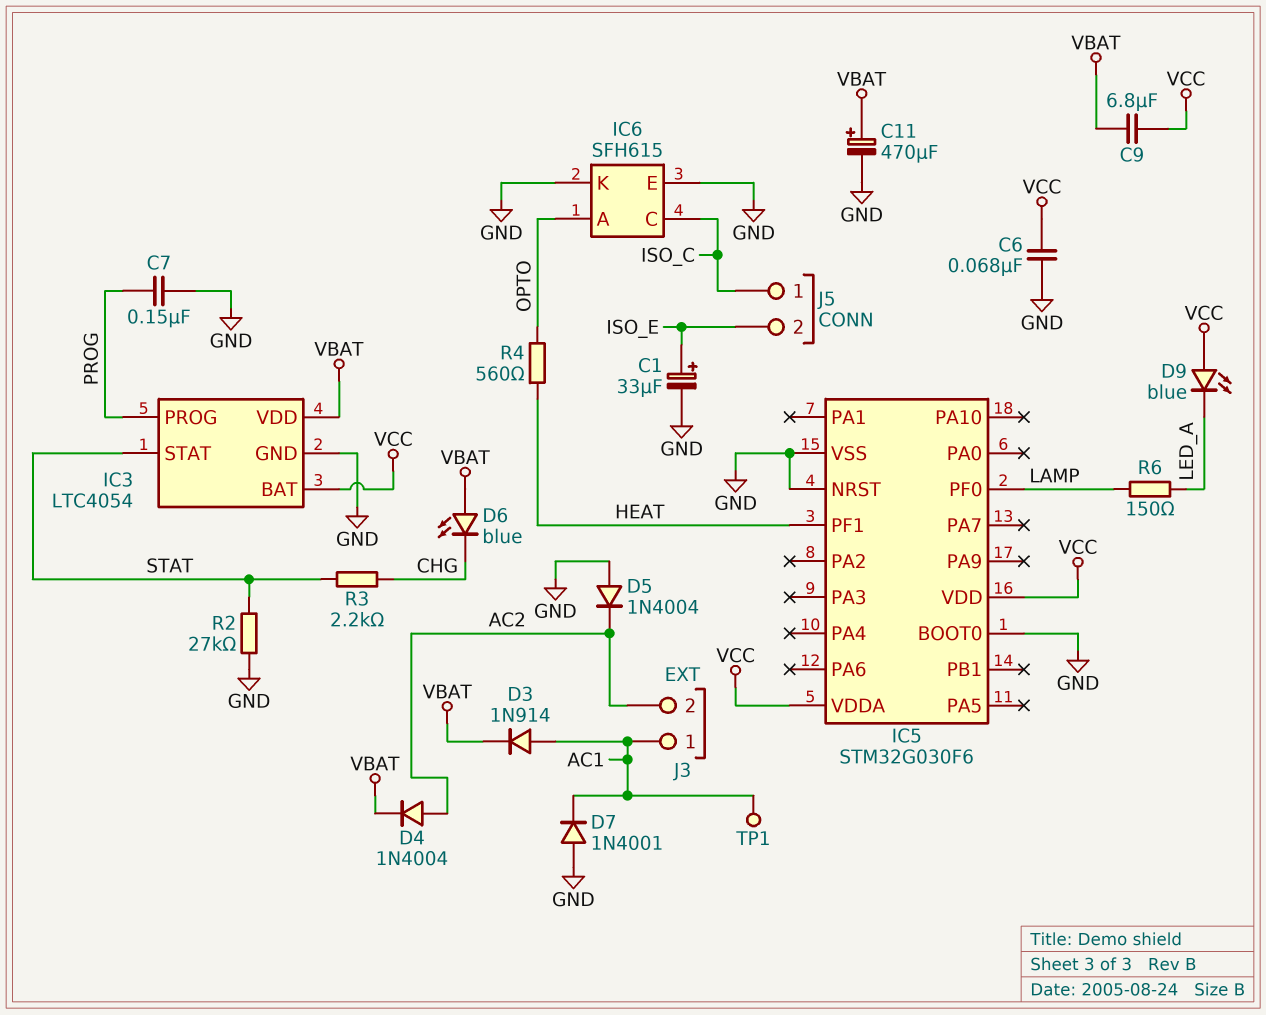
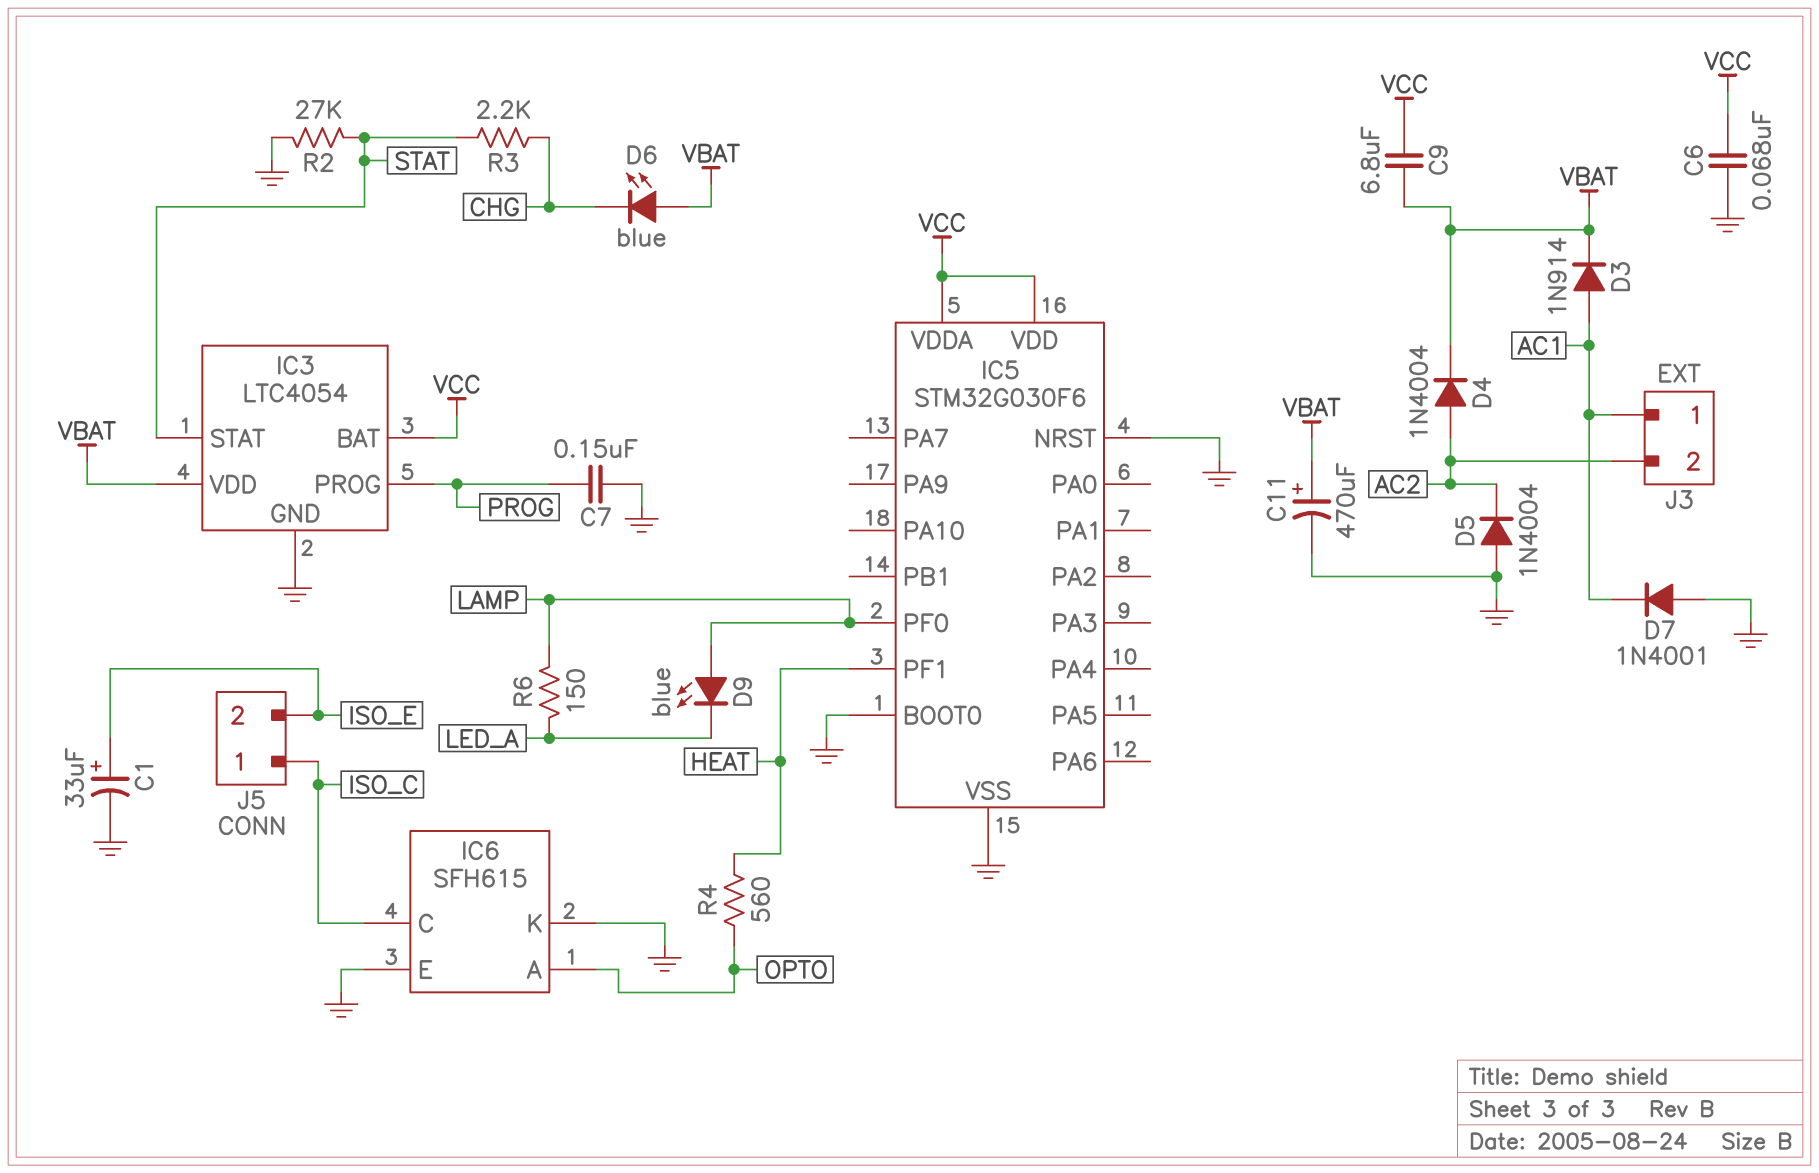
D9: LED blue (A VCC, K LED_A) -> LED blue (A LAMP, K LED_A)
TP1: test point (AC1) -> none

